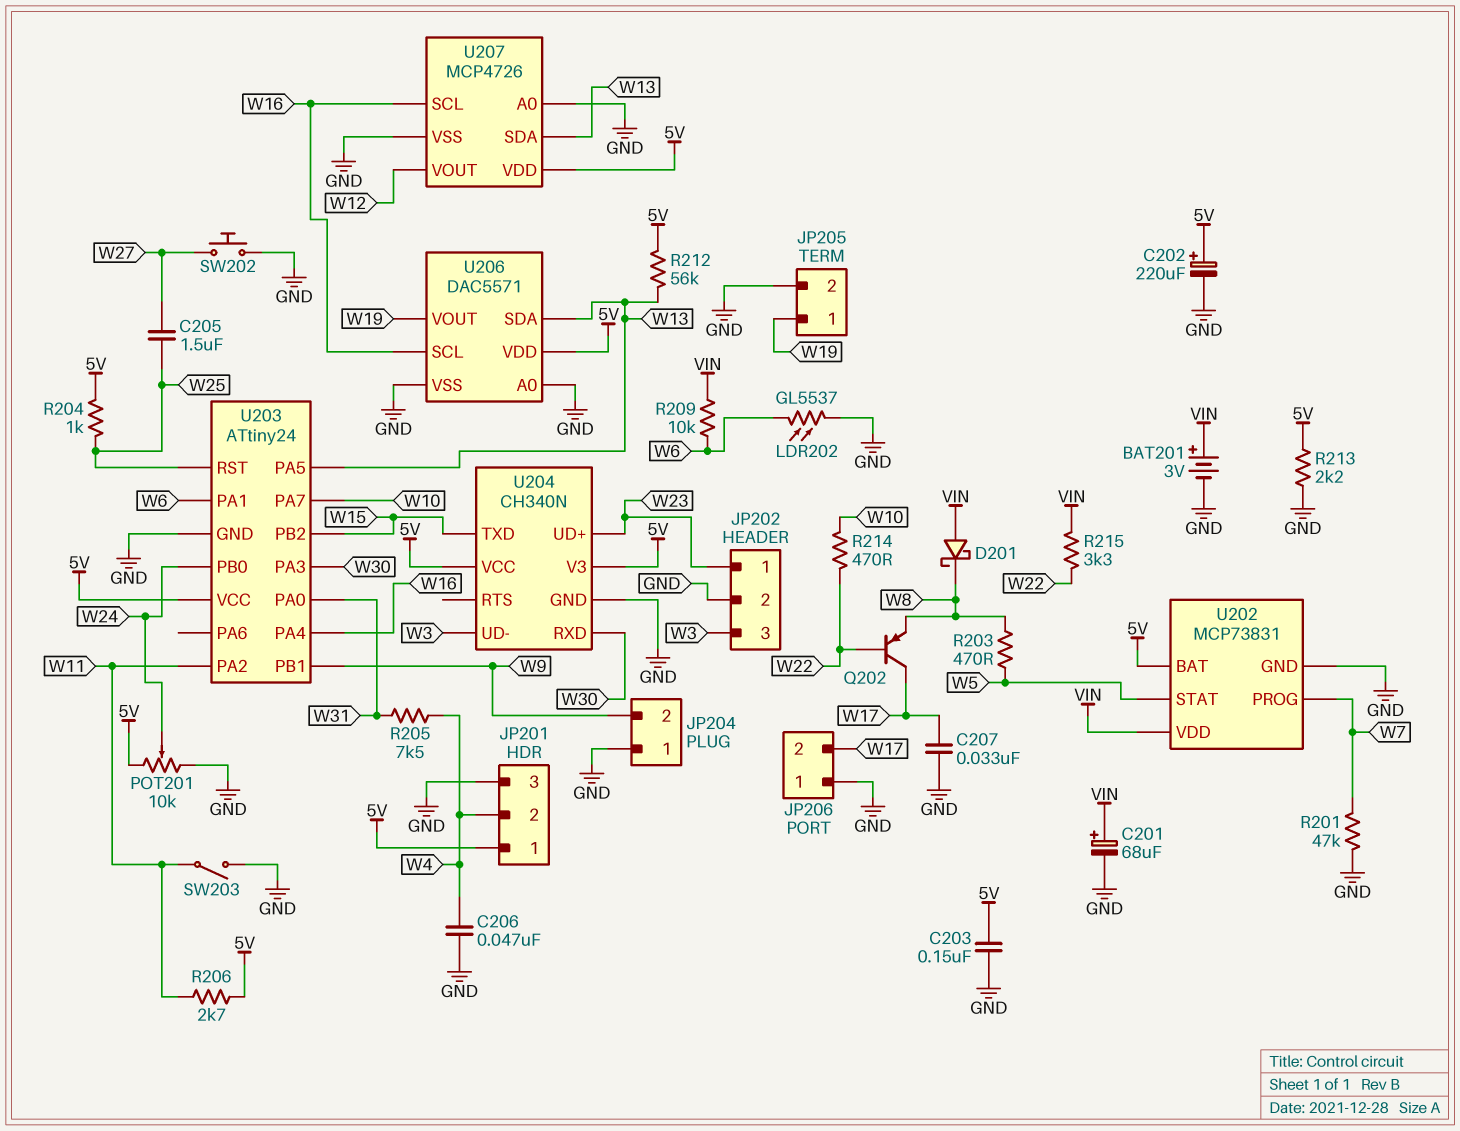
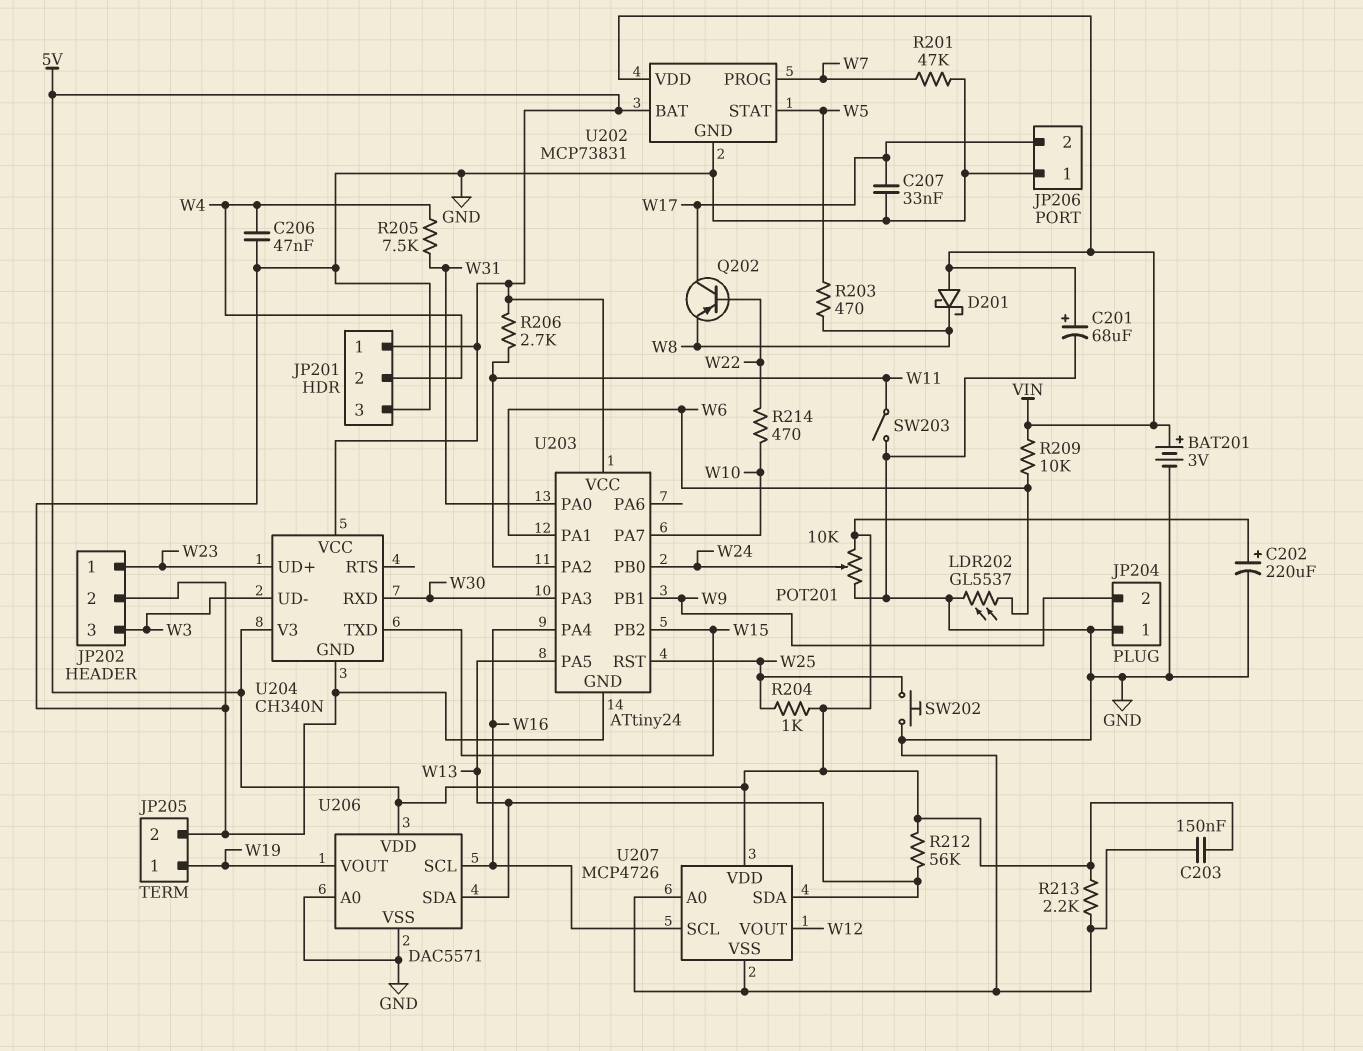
C205: 1.5uF (W25, W27) -> none
R215: 3.3k (VIN, W22) -> none
SW202: button (GND, W27) -> button (GND, W25)

